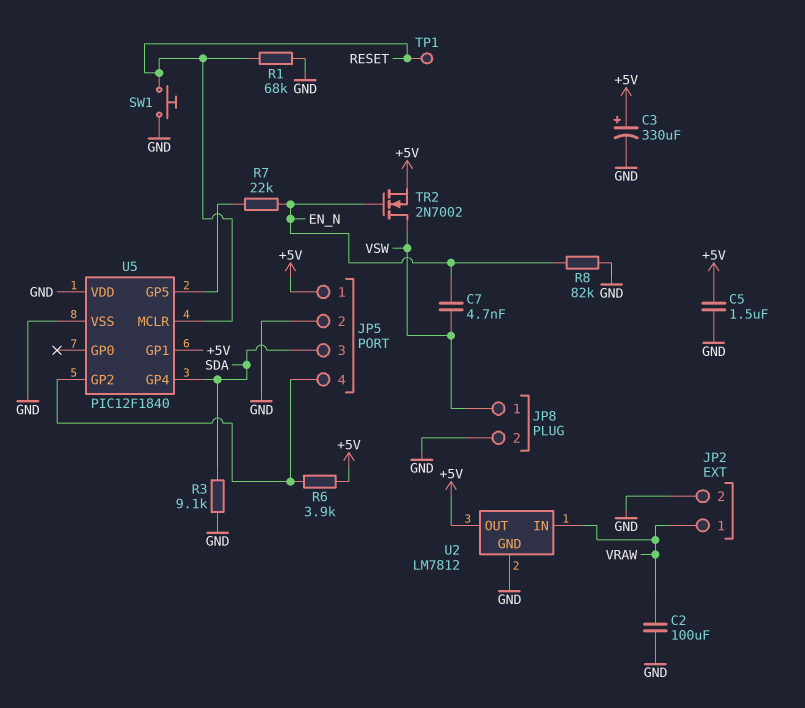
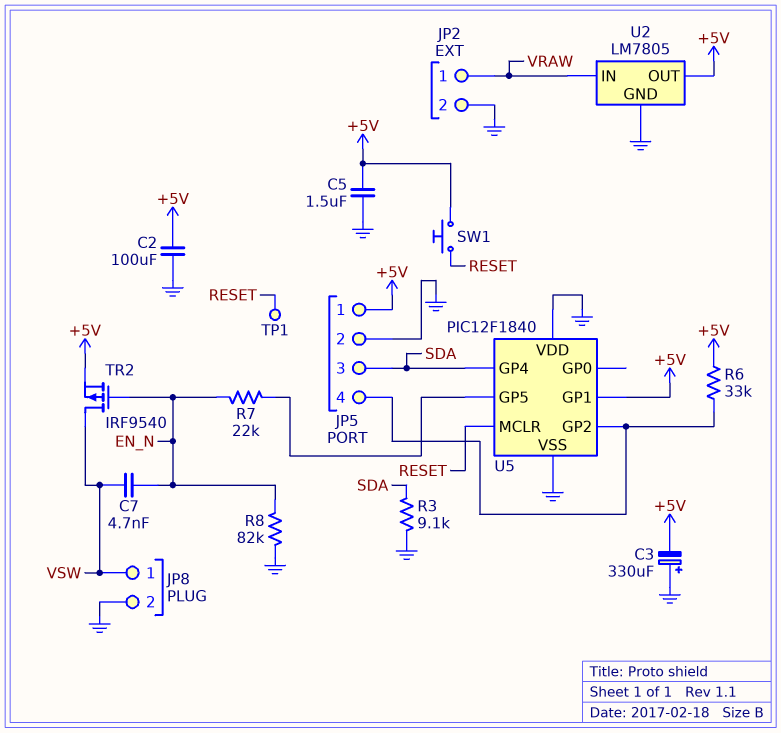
C2: 100uF (GND, VRAW) -> 100uF (+5V, GND)
C3: 330uF (plus +5V, minus GND) -> 330uF (plus GND, minus +5V)
R1: 68k (GND, RESET) -> none
R6: 3.9k (+5V, JP5/4) -> 33k (+5V, JP5/4)
SW1: button (GND, RESET) -> button (+5V, RESET)
TR2: NMOS 2N7002 (G EN_N, D VSW, S +5V) -> PMOS IRF9540 (G EN_N, D VSW, S +5V)
U2: LM7812 -> LM7805

